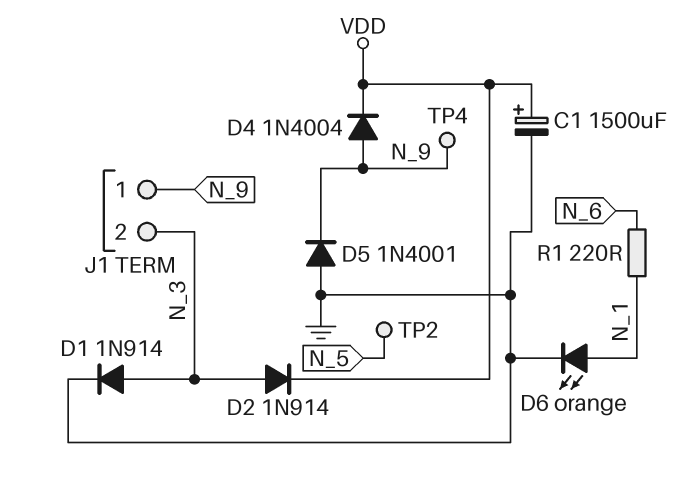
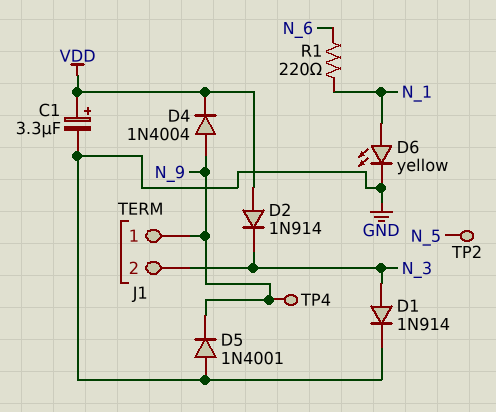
C1: 1500uF (plus VDD, minus GND) -> 3.3uF (plus VDD, minus GND)
D2: diode 1N914 (A N_3, K VDD) -> diode 1N914 (A VDD, K N_3)
D6: LED orange (A N_1, K GND) -> LED yellow (A N_1, K GND)

